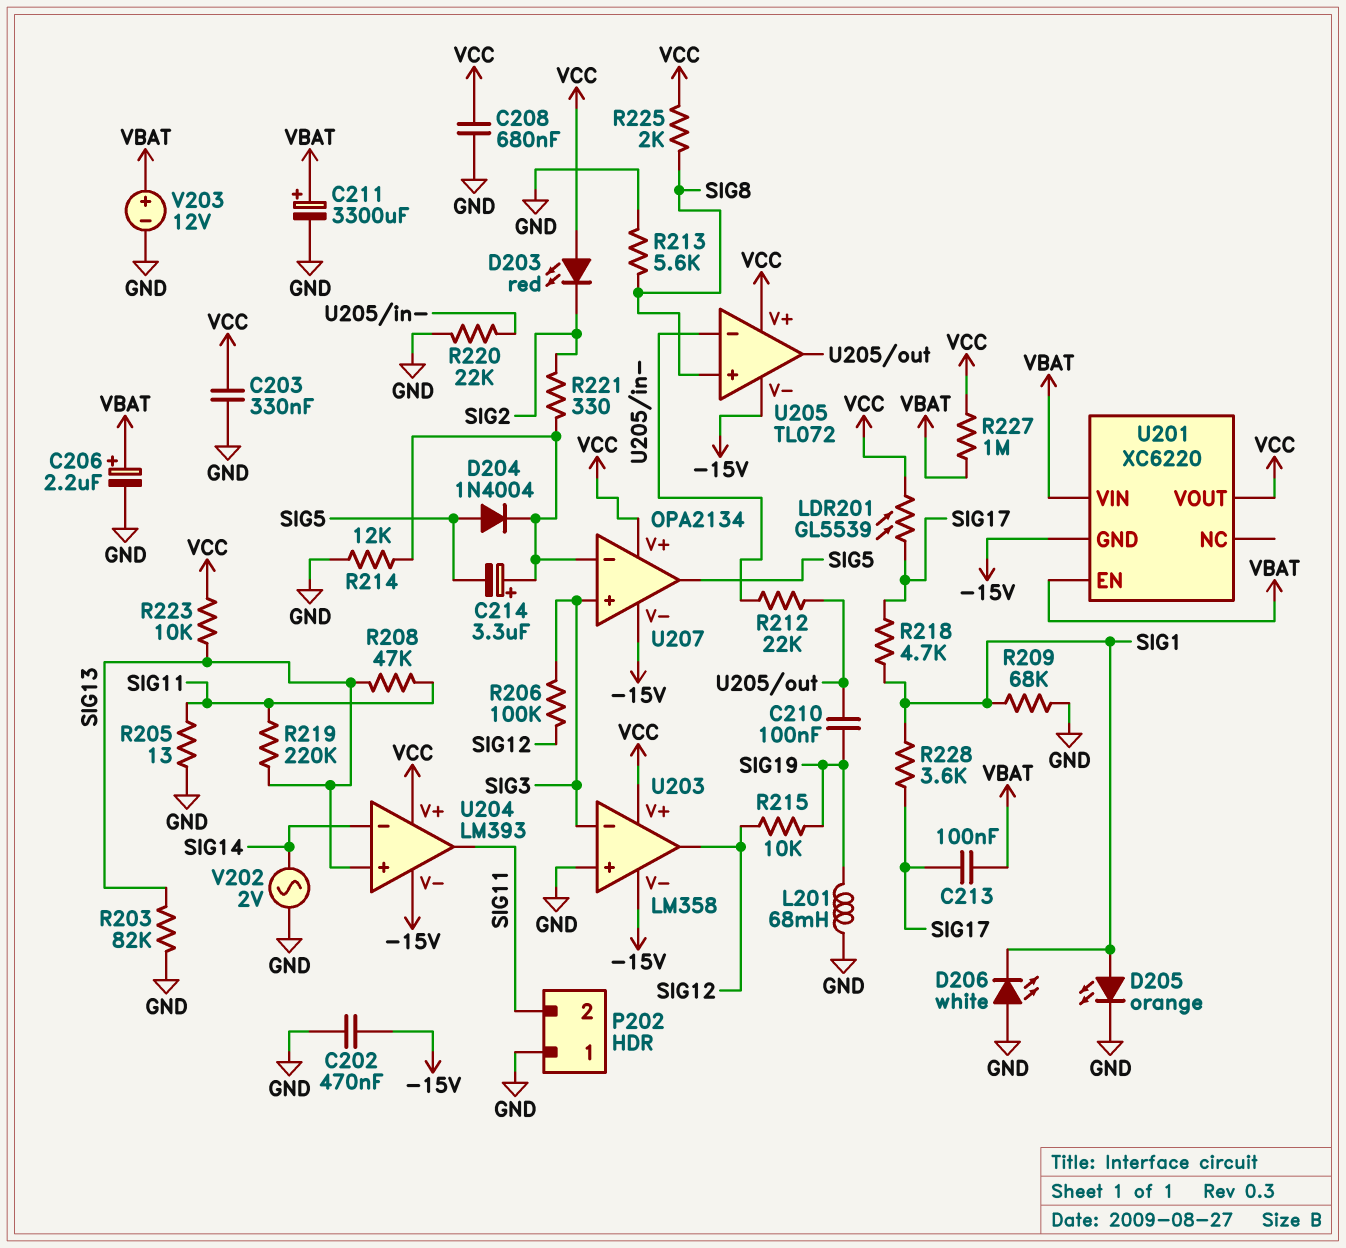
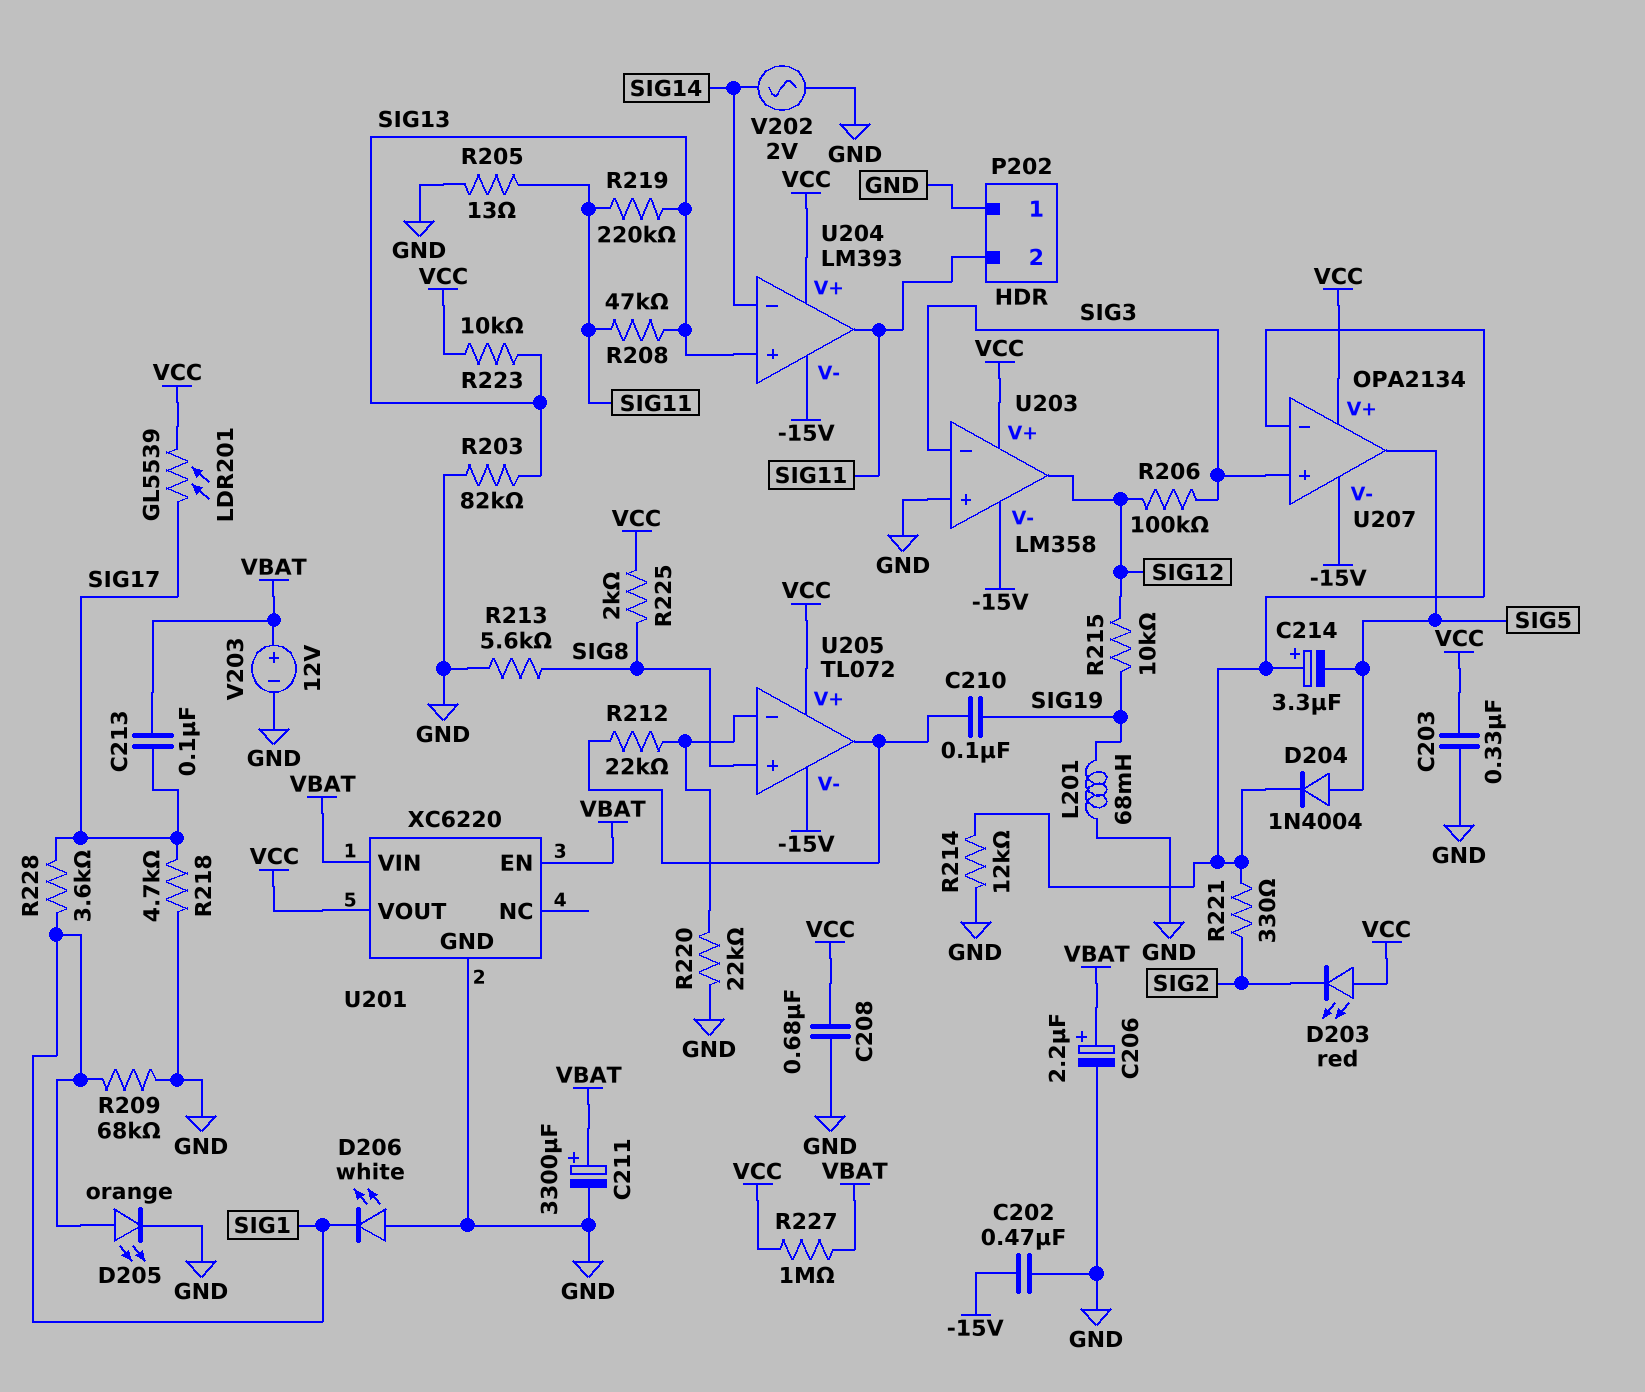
R218: 4.7k (SIG1, SIG17) -> 4.7k (GND, SIG17)
U201 pin GND: -15V -> GND

